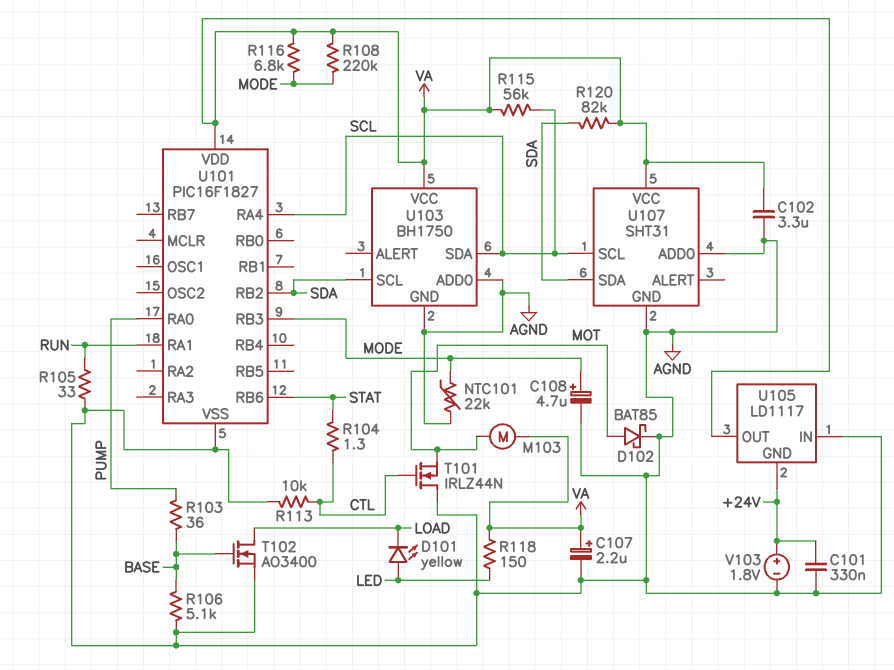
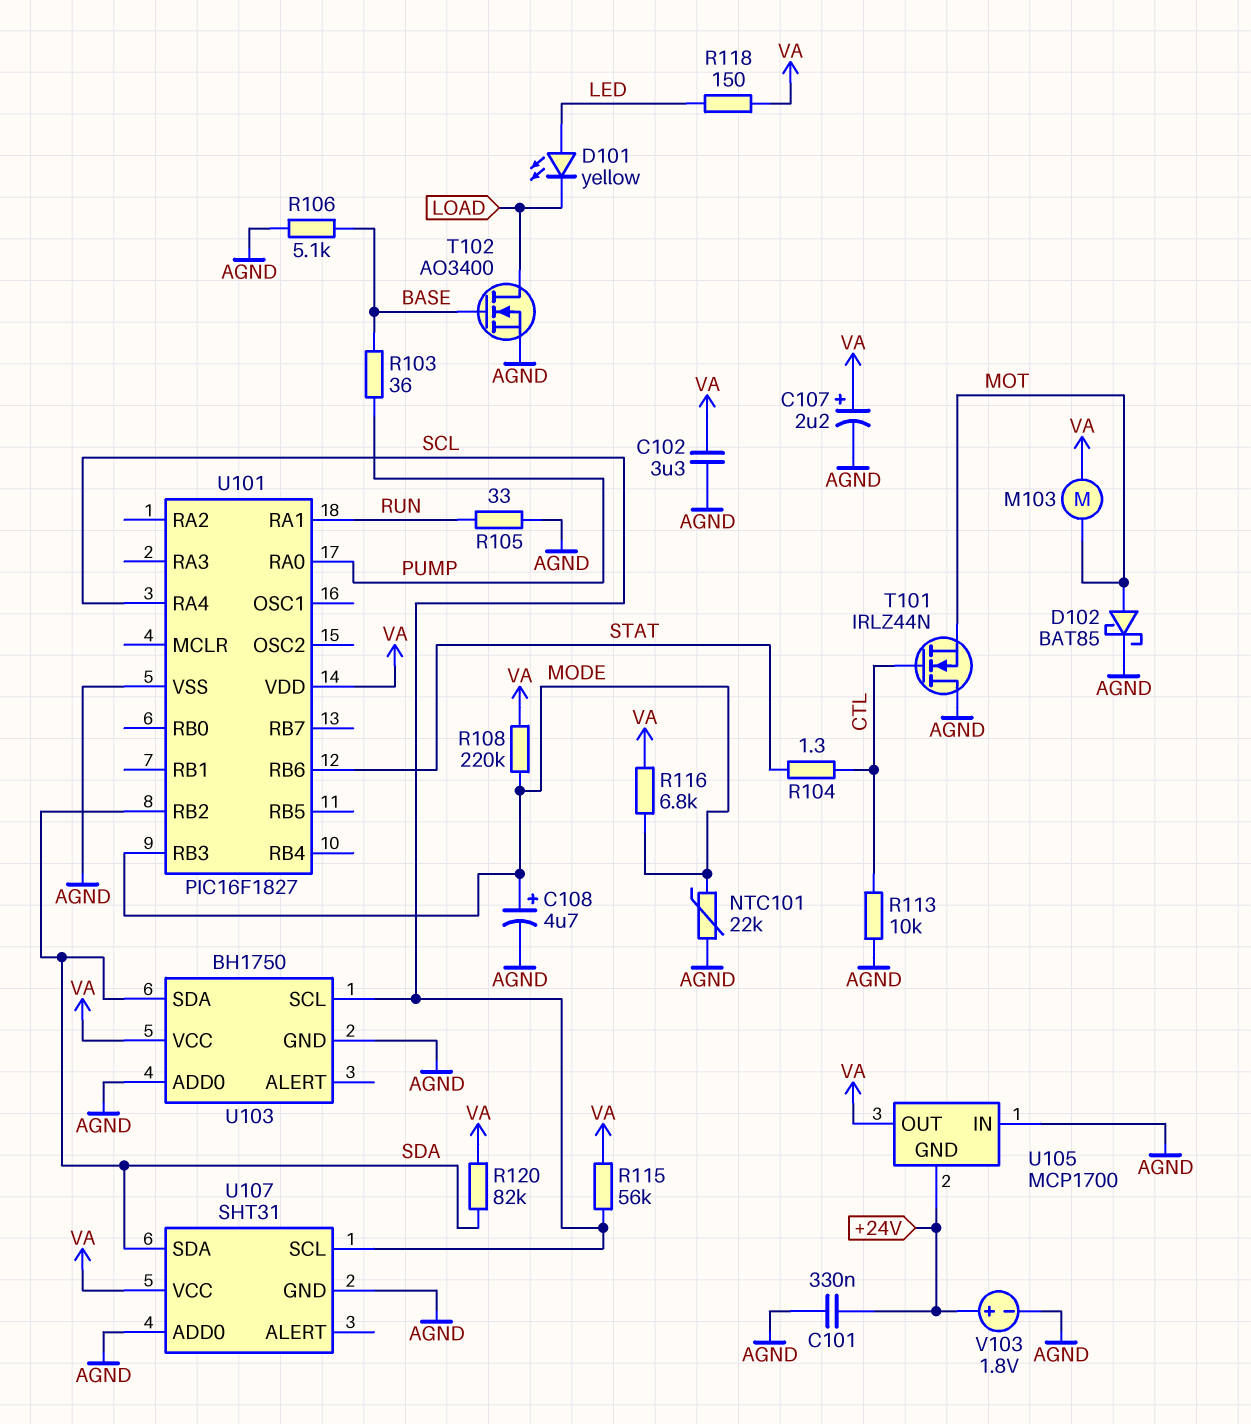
U103 pin SCL: SDA -> SCL
U103 pin SDA: SCL -> SDA
U105: LD1117 -> MCP1700

